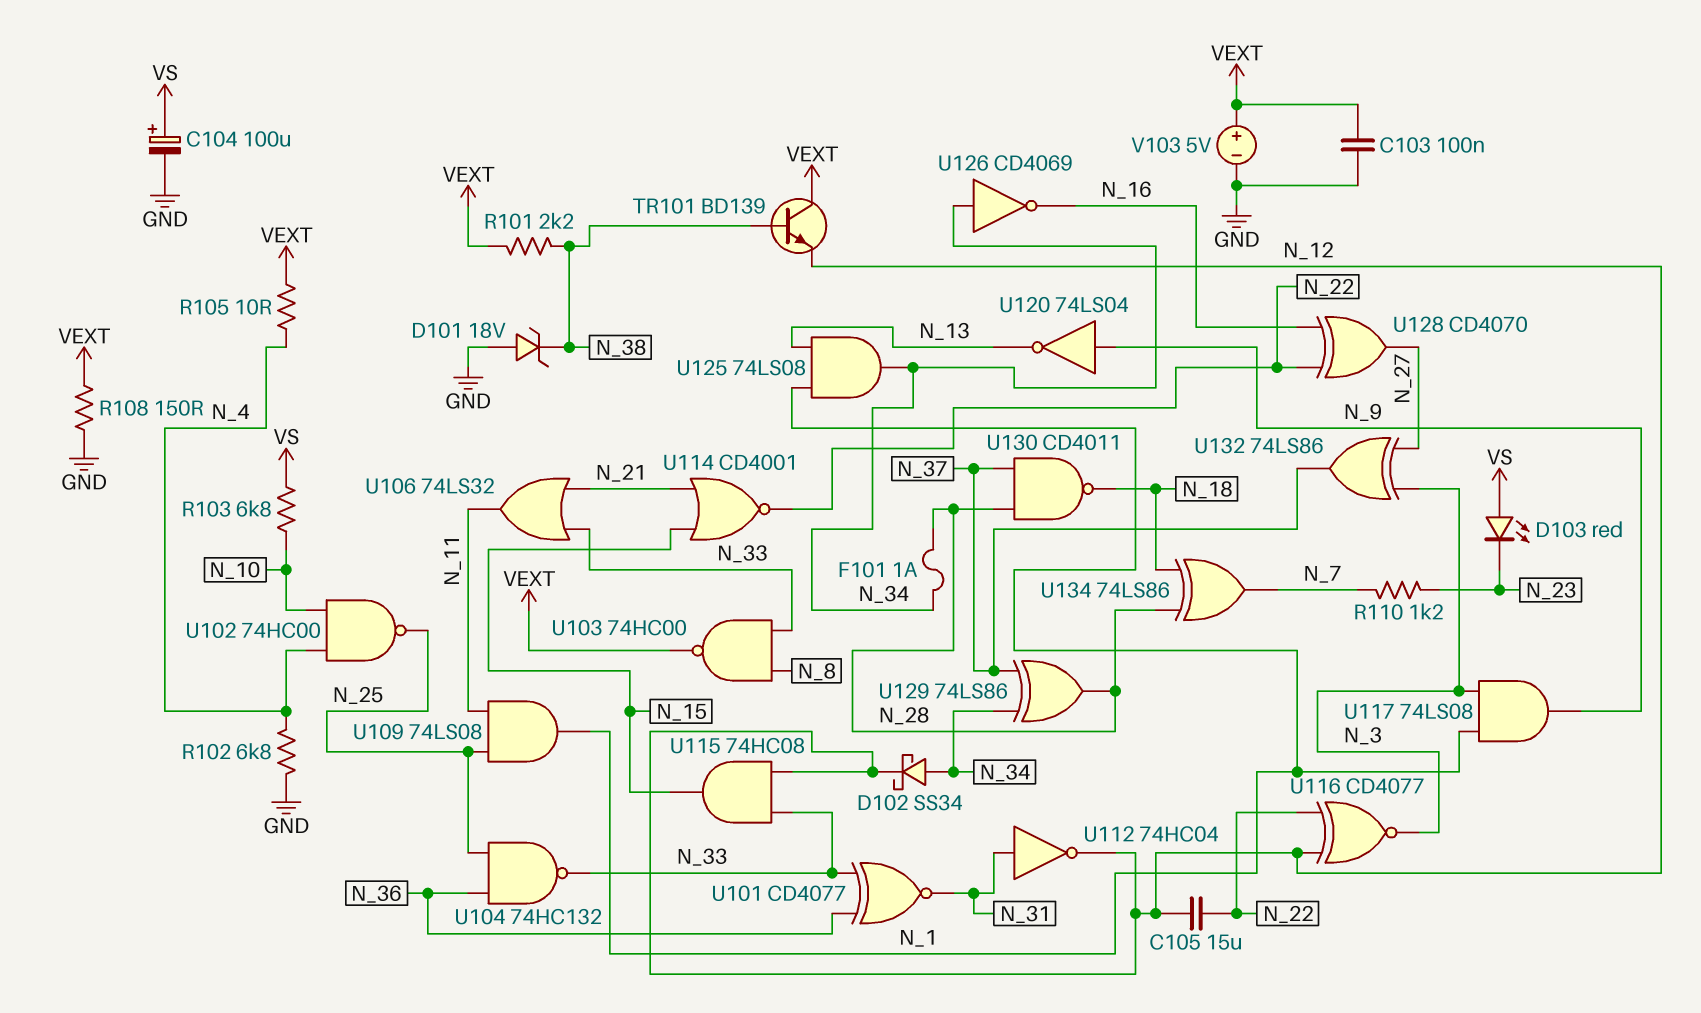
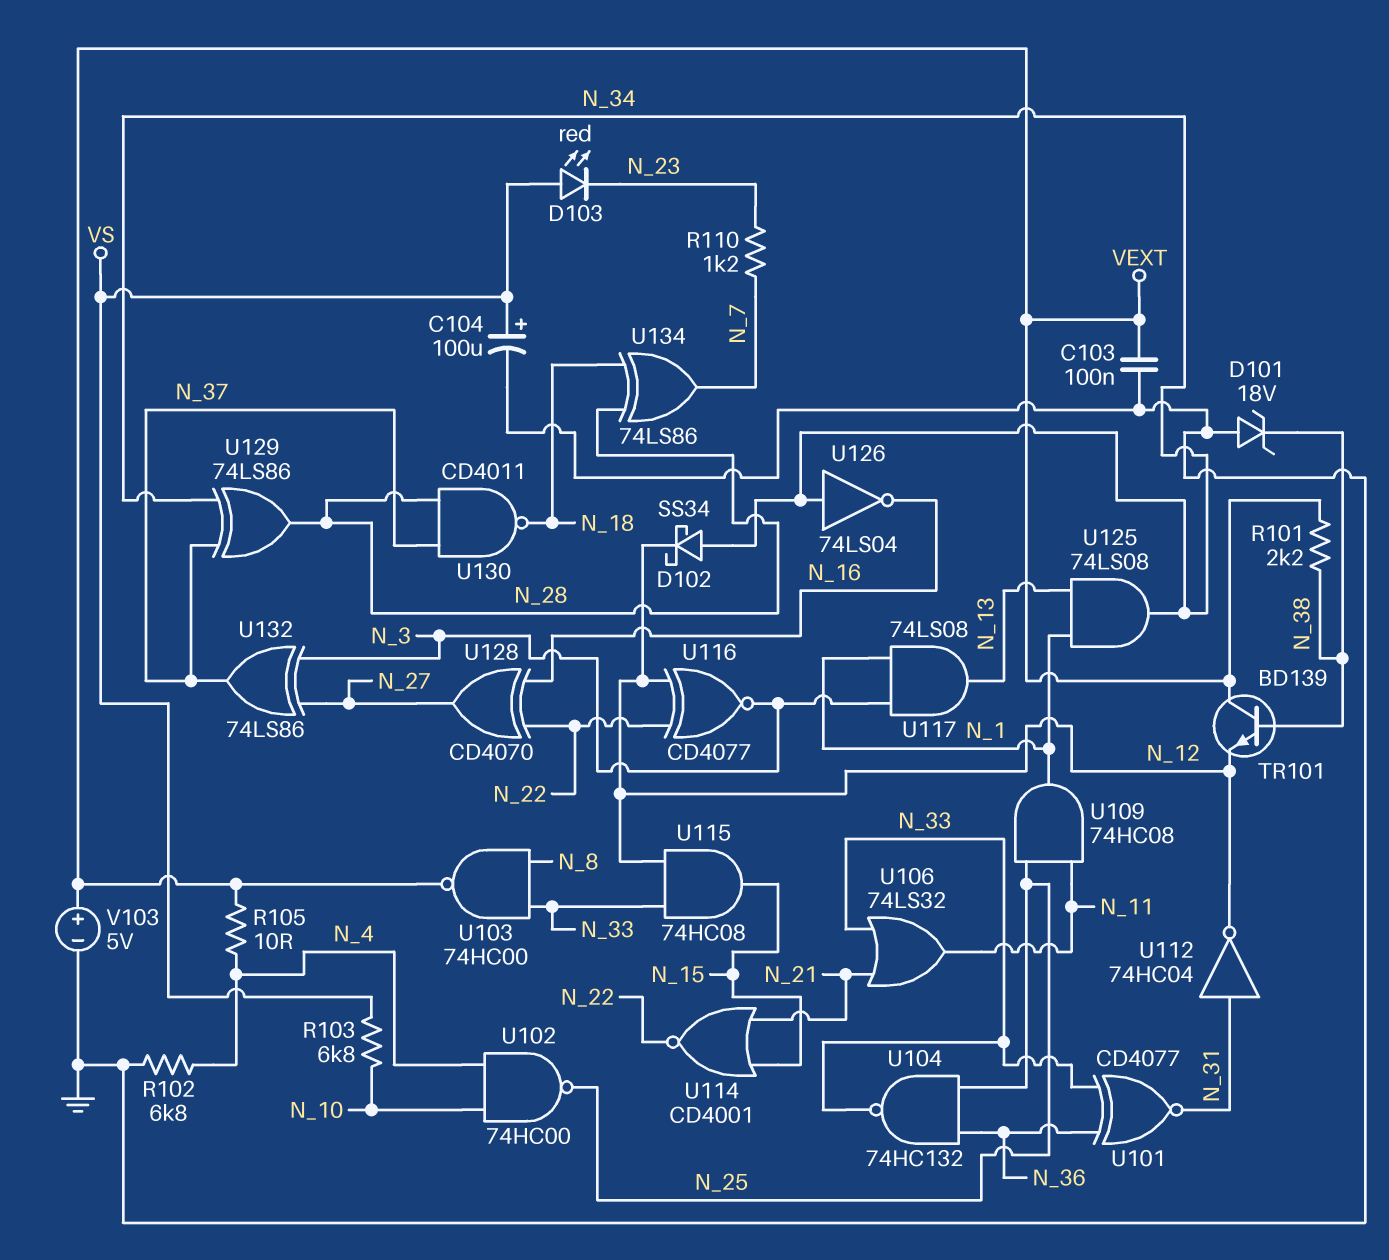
C105: 15uF (N_12, N_22) -> none
F101: 1A (N_28, N_34) -> none
R108: 150 (GND, VEXT) -> none
U109: AND 74LS08 (in N_11, in N_25, out N_1) -> AND 74HC08 (in N_11, in N_25, out N_1)
U117: AND 74LS08 (in N_1, in N_3, out N_9) -> AND 74LS08 (in N_1, in N_3, out N_13)
U120: NOT 74LS04 (in N_9, out N_13) -> none
U126: NOT CD4069 (in N_34, out N_16) -> NOT 74LS04 (in N_34, out N_16)

